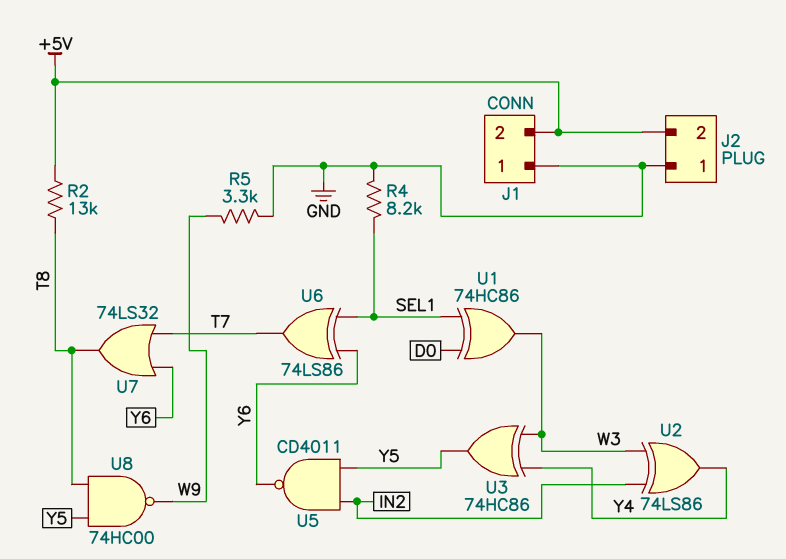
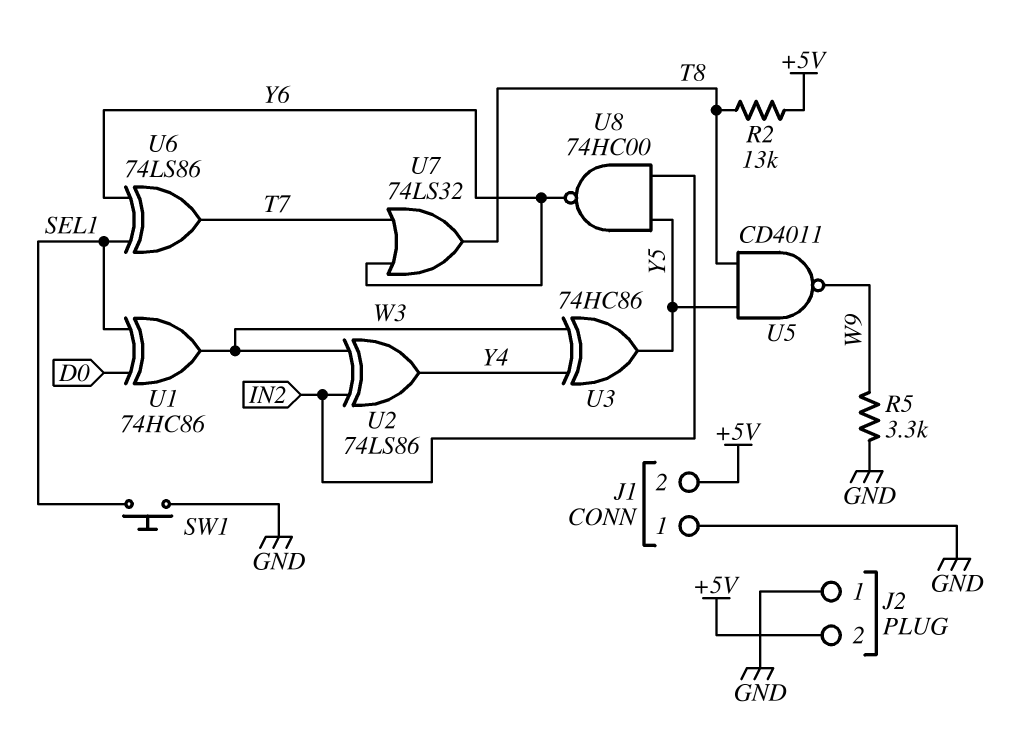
R4: 8.2k (GND, SEL1) -> none
SW1: none -> button (GND, SEL1)
U5: NAND CD4011 (in IN2, in Y5, out Y6) -> NAND CD4011 (in T8, in Y5, out W9)
U8: NAND 74HC00 (in T8, in Y5, out W9) -> NAND 74HC00 (in IN2, in Y5, out Y6)

